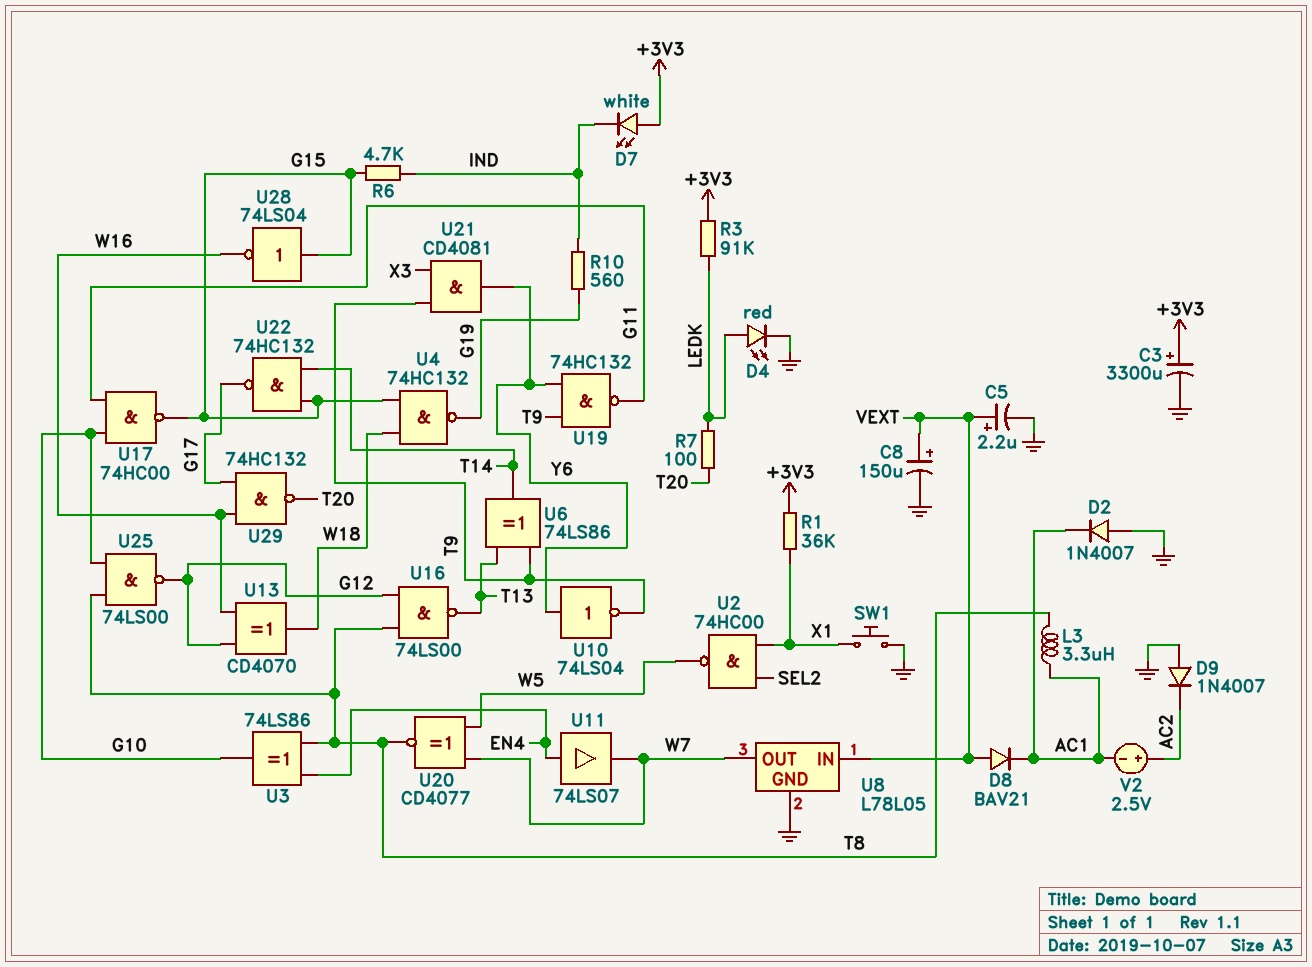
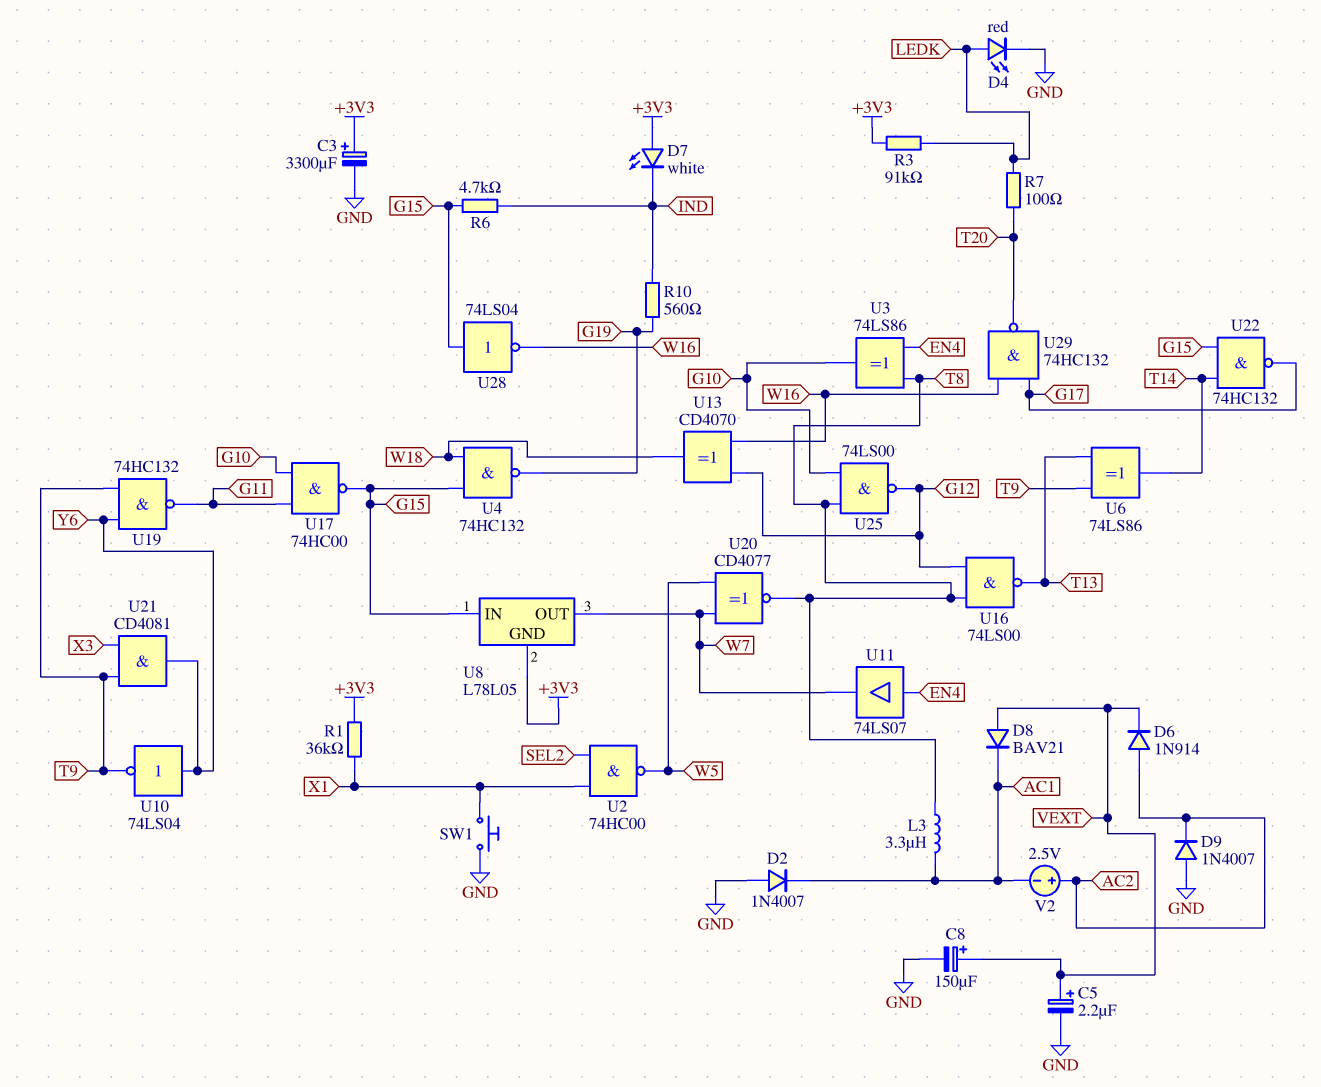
D6: none -> diode 1N914 (A AC2, K VEXT)
U8 pin GND: GND -> +3V3
U8 pin IN: VEXT -> G15

